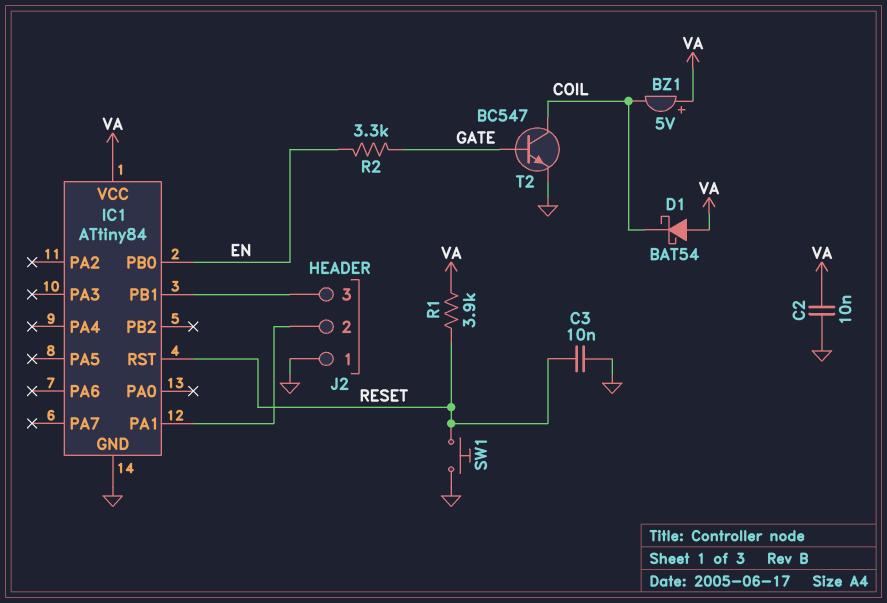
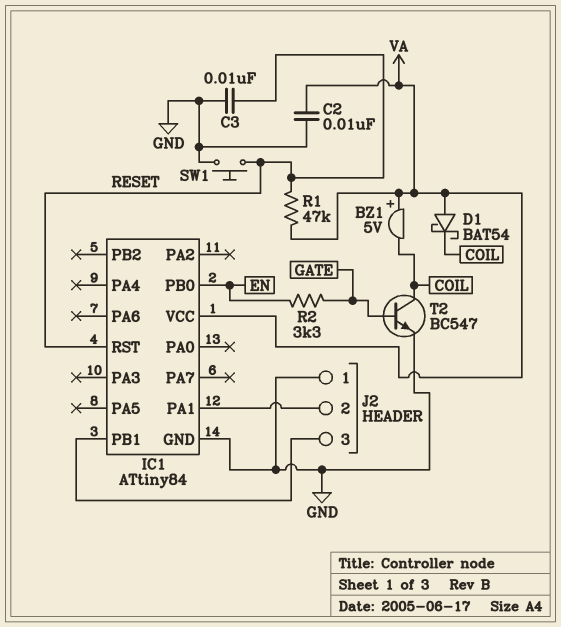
R1: 3.9k (RESET, VA) -> 47k (RESET, VA)

